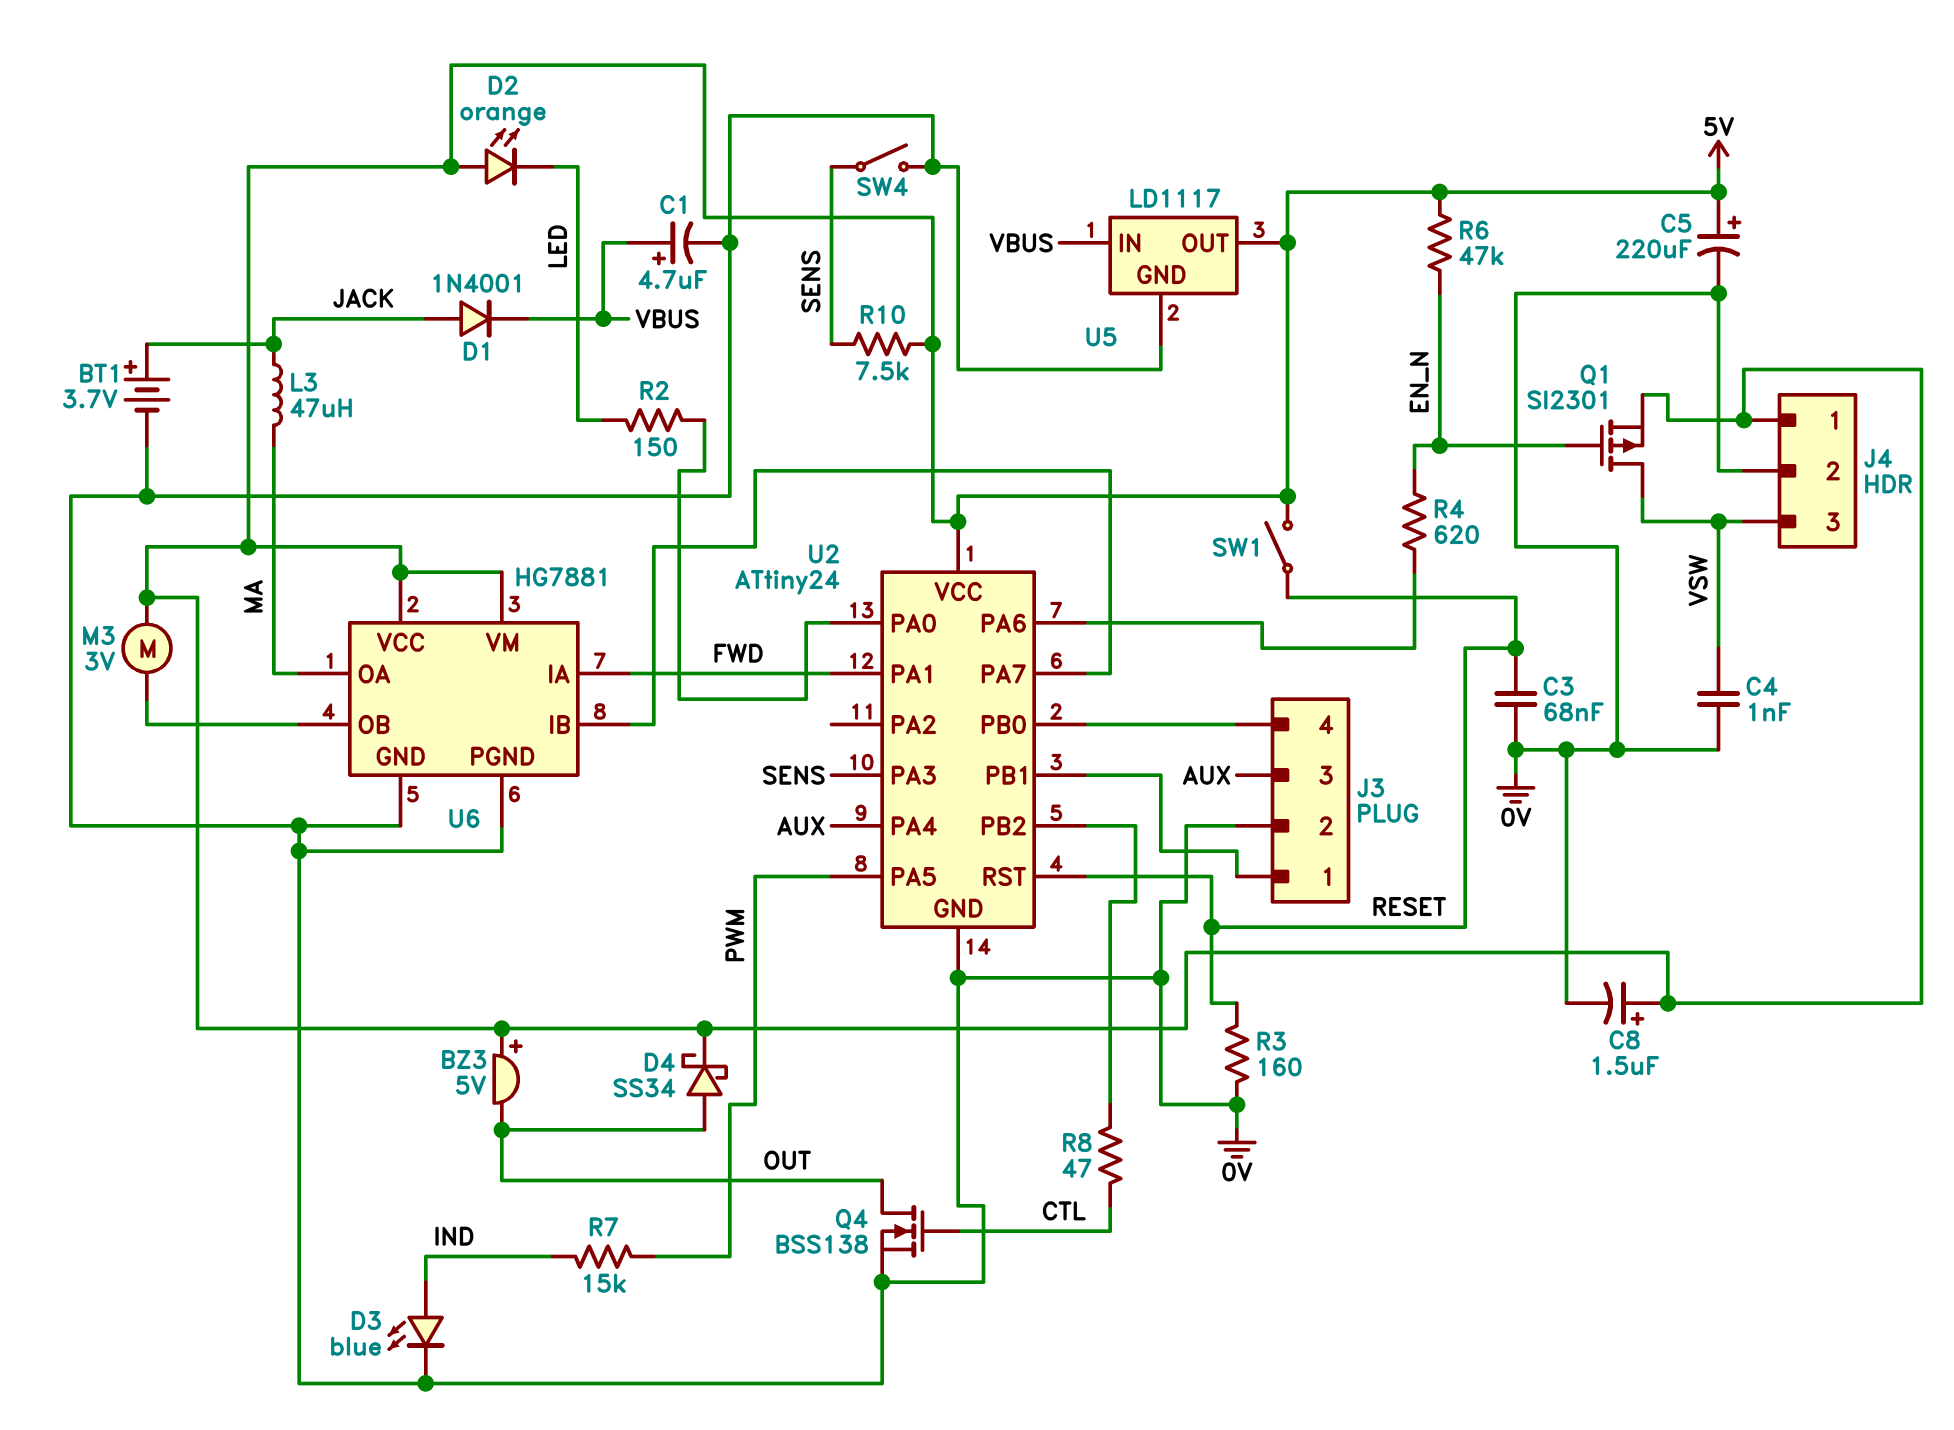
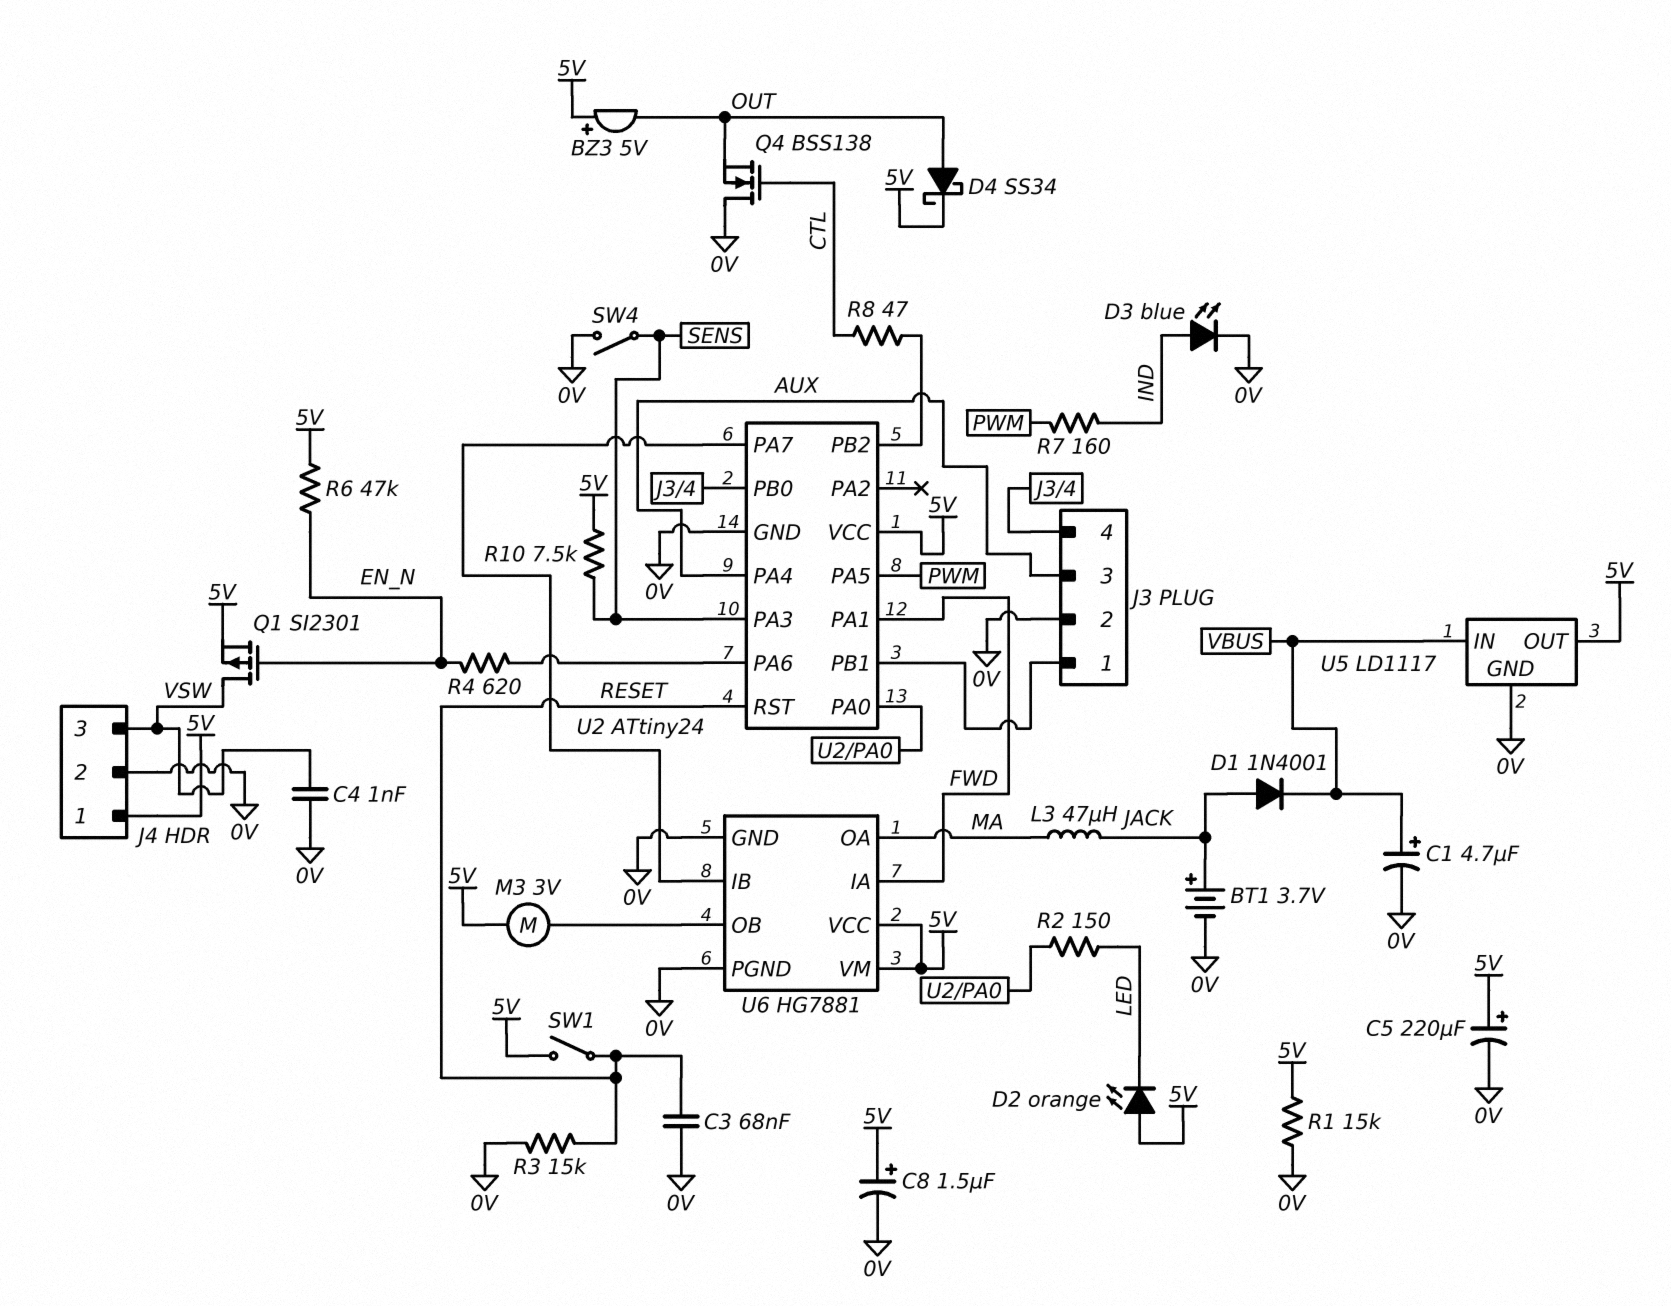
Q4: NMOS BSS138 (G CTL, D OUT, S 0V) -> NMOS BSS138 (G CTL, D 0V, S OUT)
R1: none -> 15k (0V, 5V)
R3: 160 (0V, RESET) -> 15k (0V, RESET)
R7: 15k (IND, PWM) -> 160 (IND, PWM)

